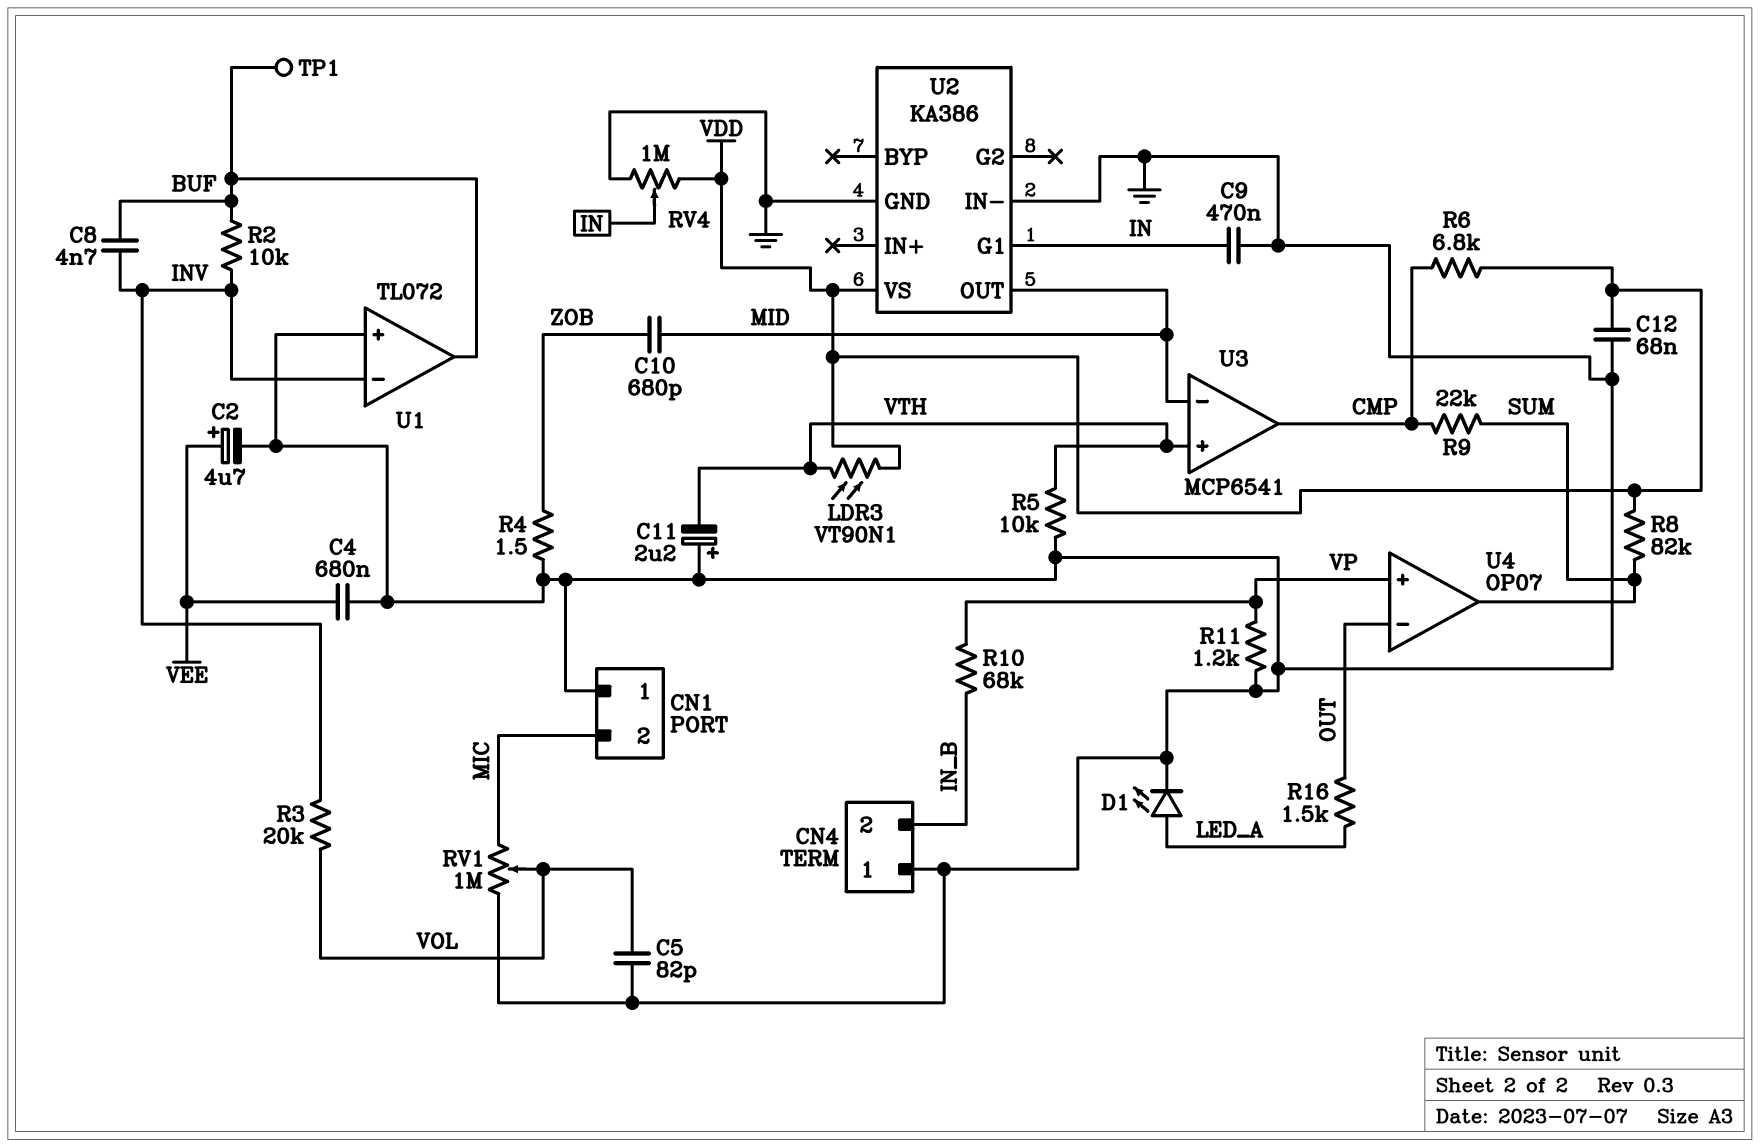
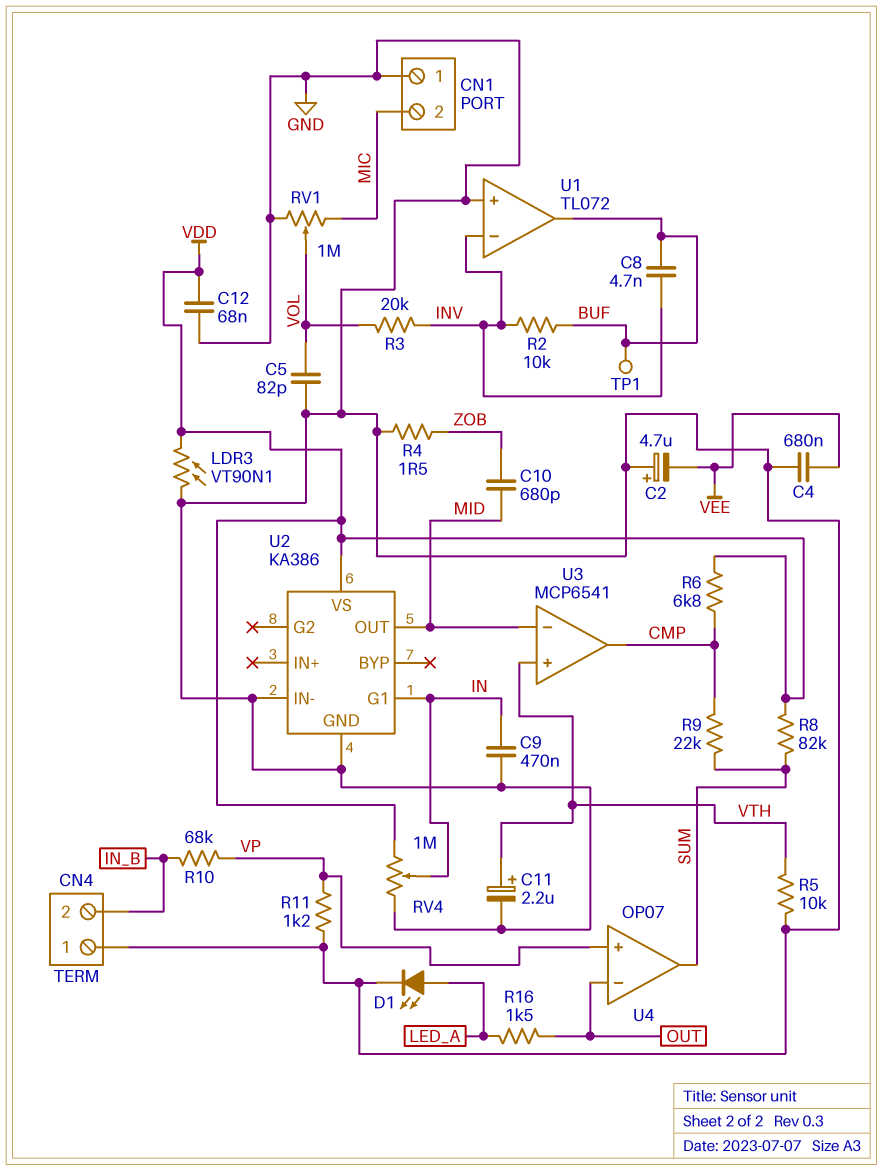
C2: 4.7uF (plus VEE, minus GND) -> 4.7uF (plus GND, minus VEE)
C11: 2.2uF (plus GND, minus VTH) -> 2.2uF (plus VTH, minus GND)
LDR3: VT90N1 (VDD, VTH) -> VT90N1 (GND, VDD)

